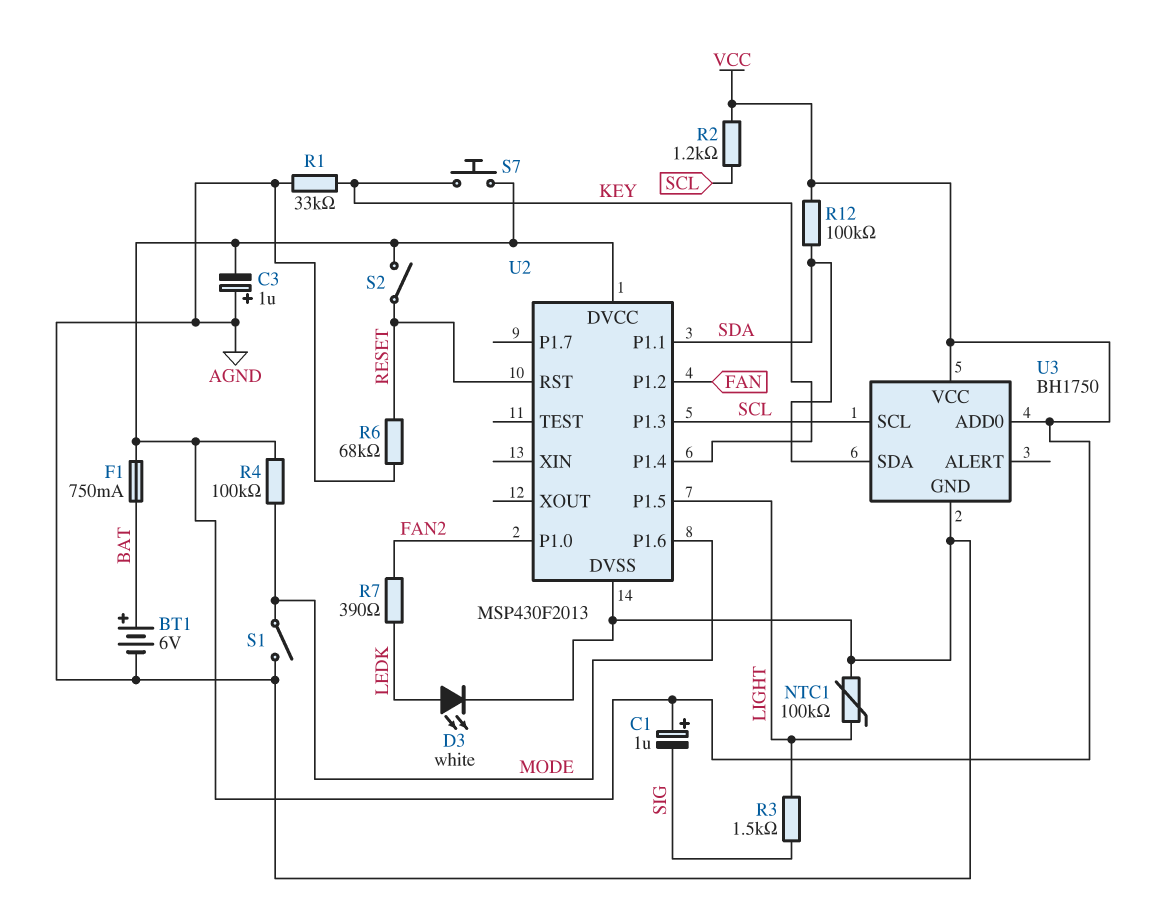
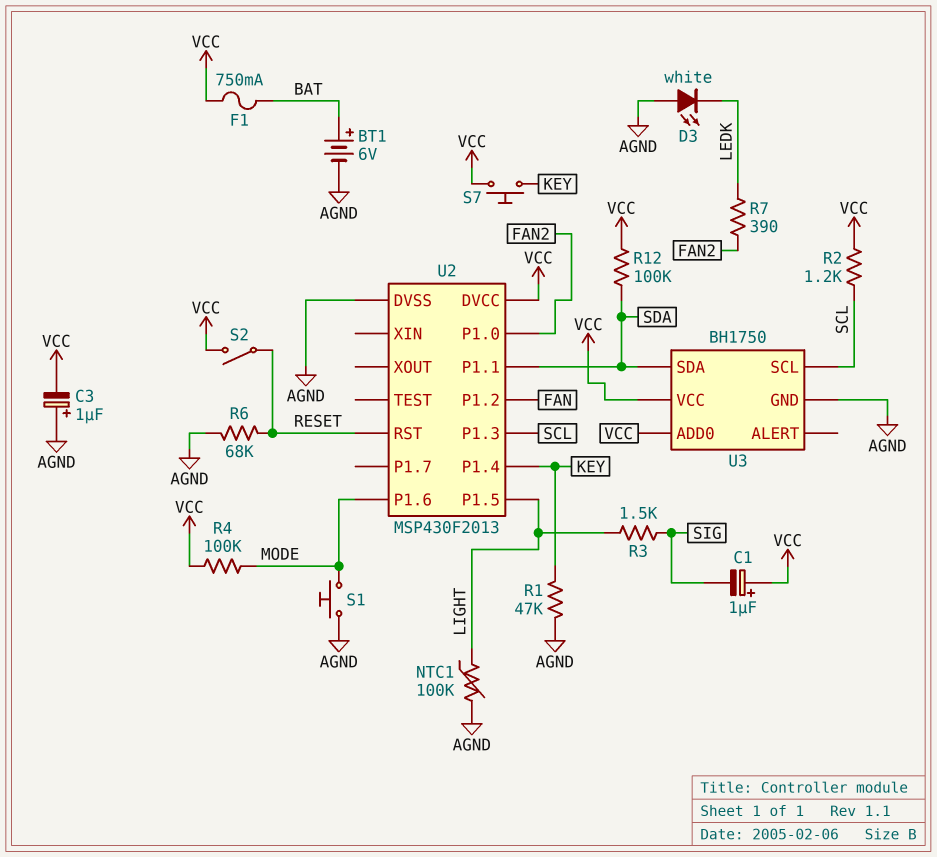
D3: LED white (A LEDK, K AGND) -> LED white (A AGND, K LEDK)
R1: 33k (AGND, KEY) -> 47k (AGND, KEY)
S1: switch (AGND, MODE) -> button (AGND, MODE)

